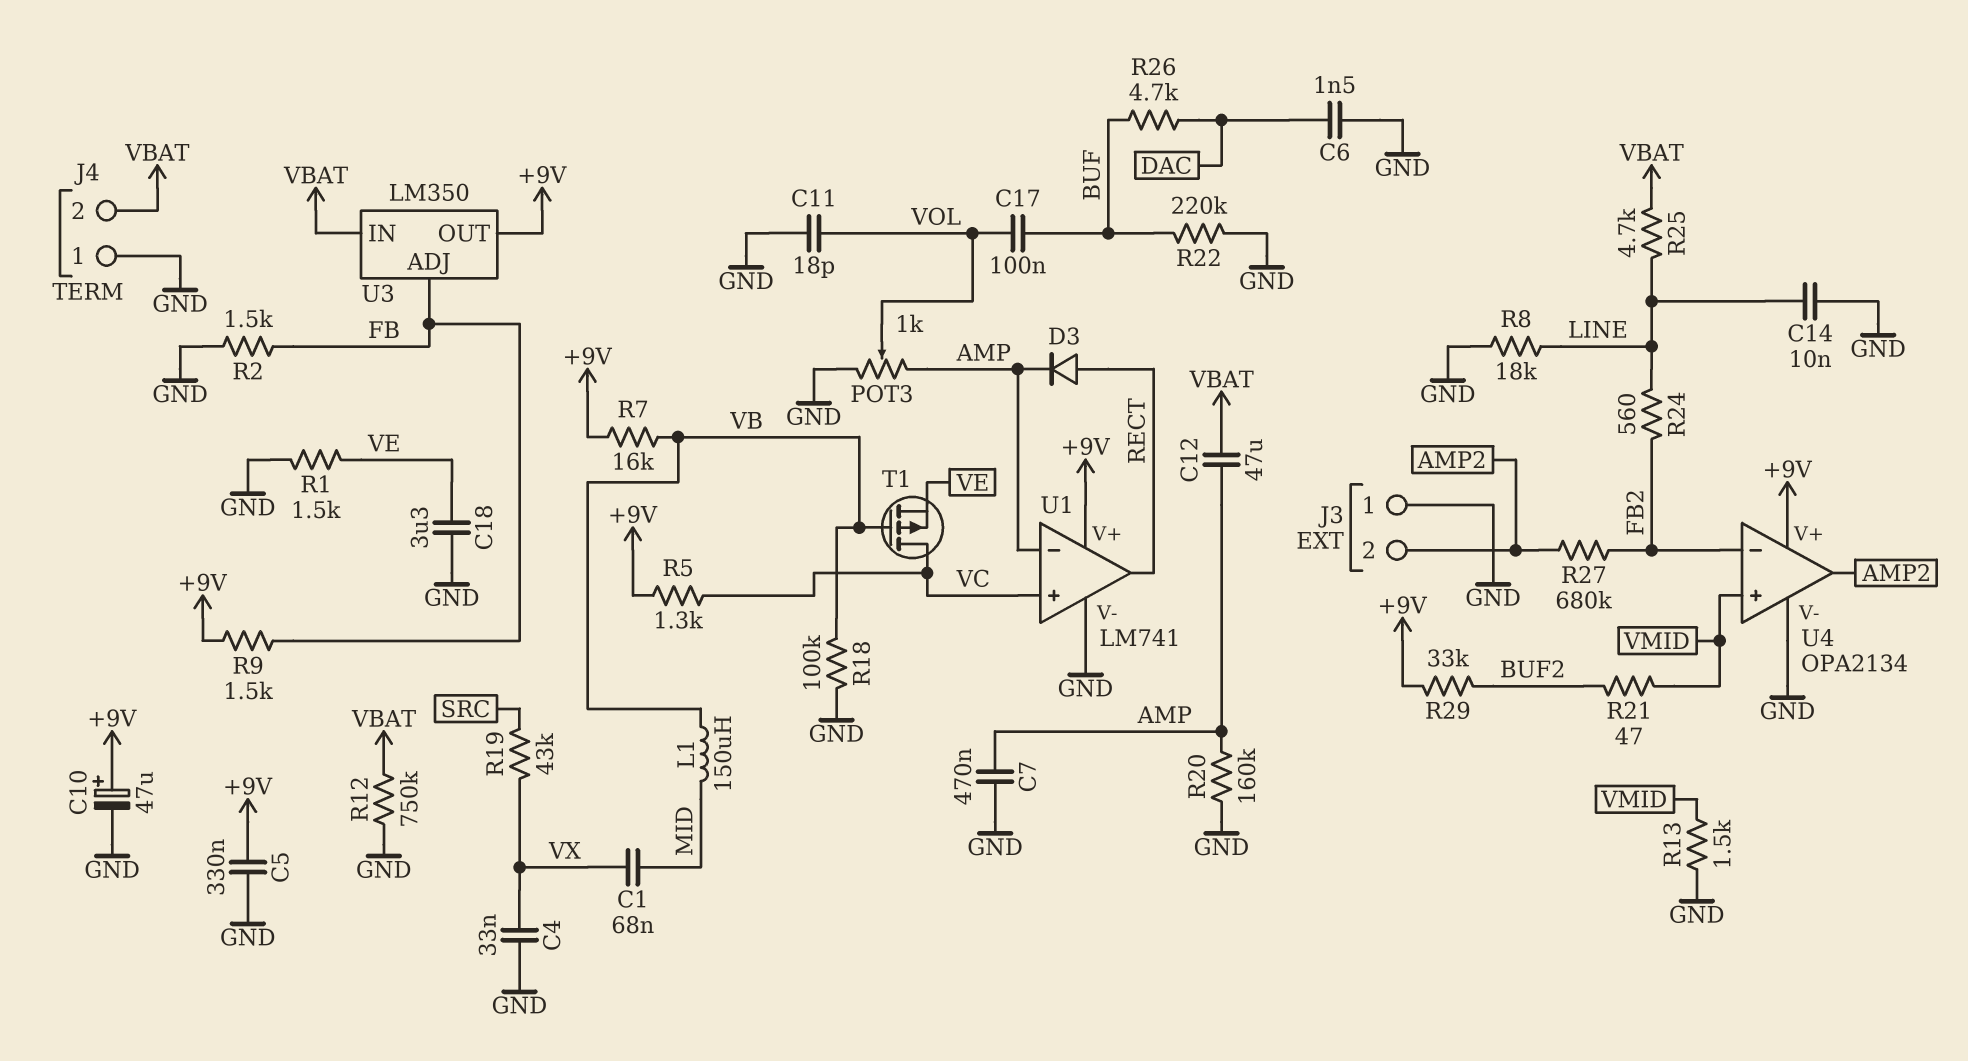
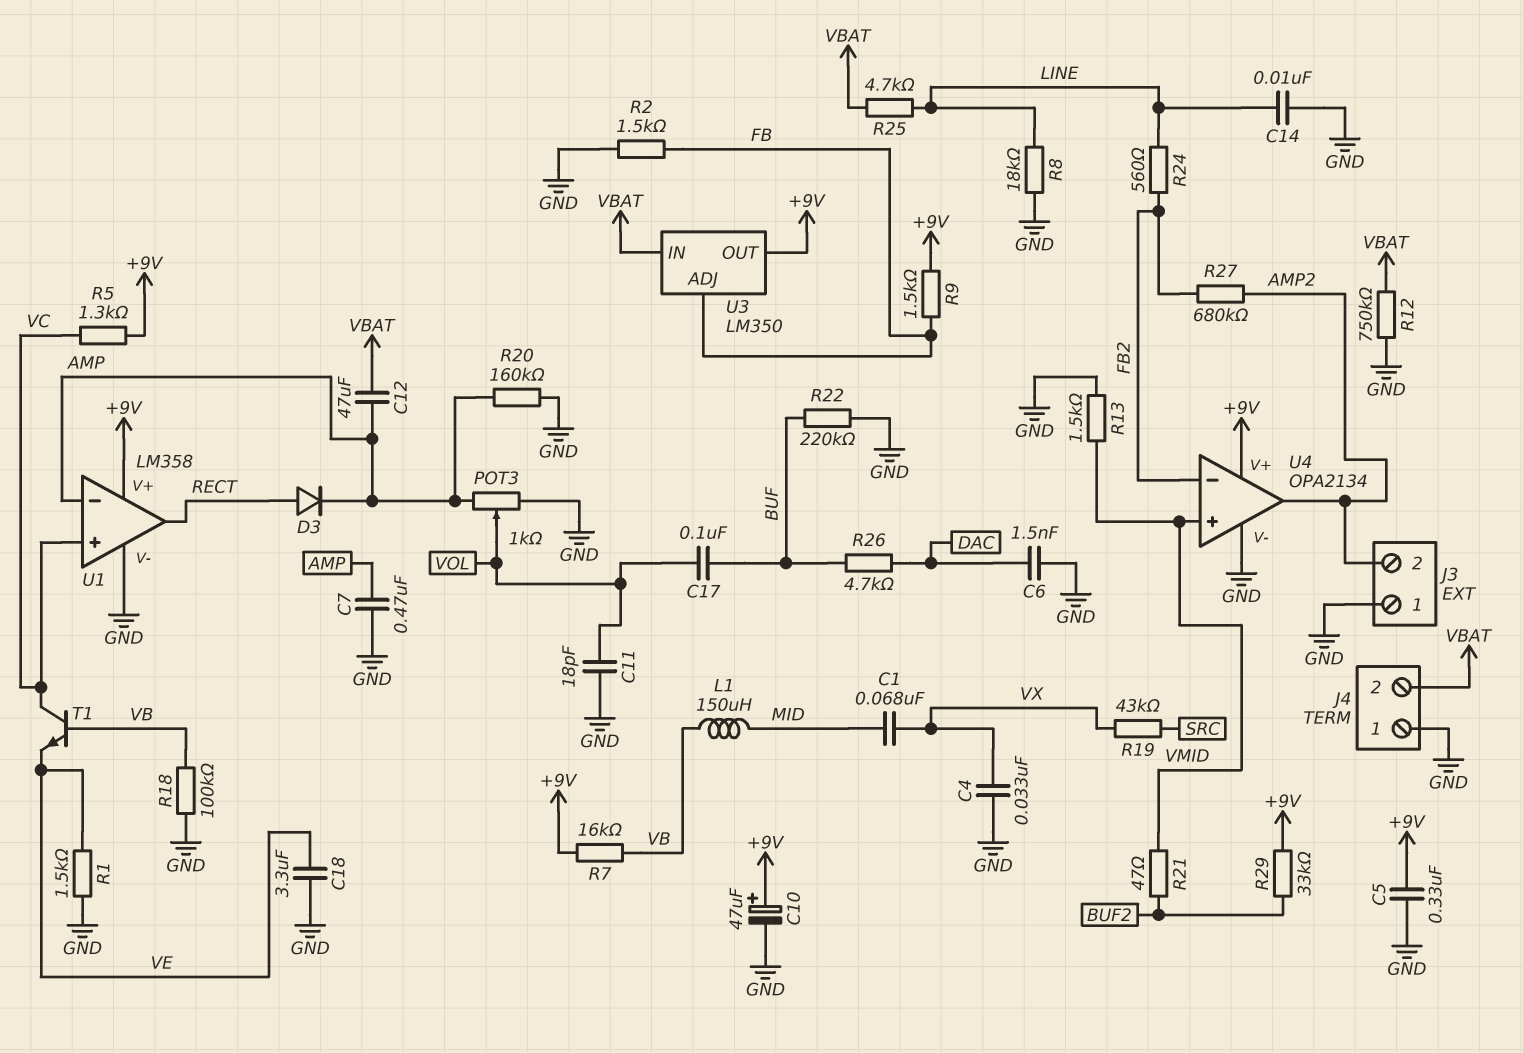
T1: PMOS (G VB, D VC, S VE) -> NPN (B VB, C VC, E VE)
U1: LM741 -> LM358

